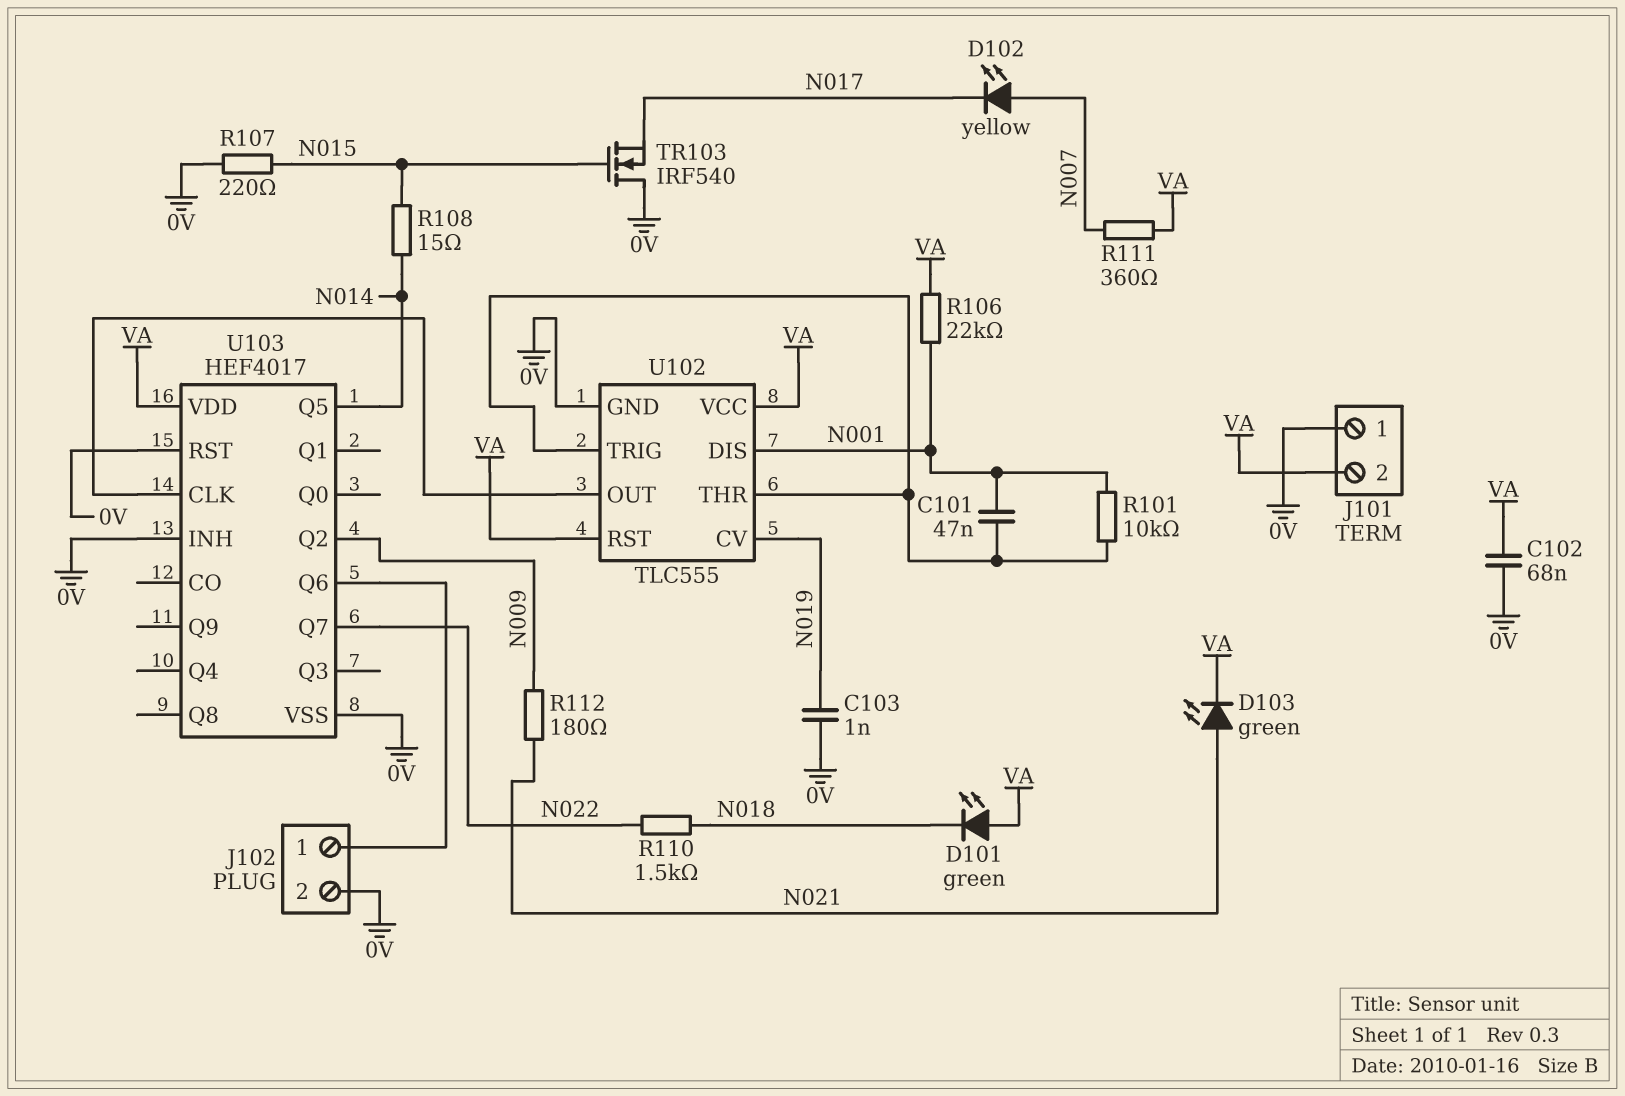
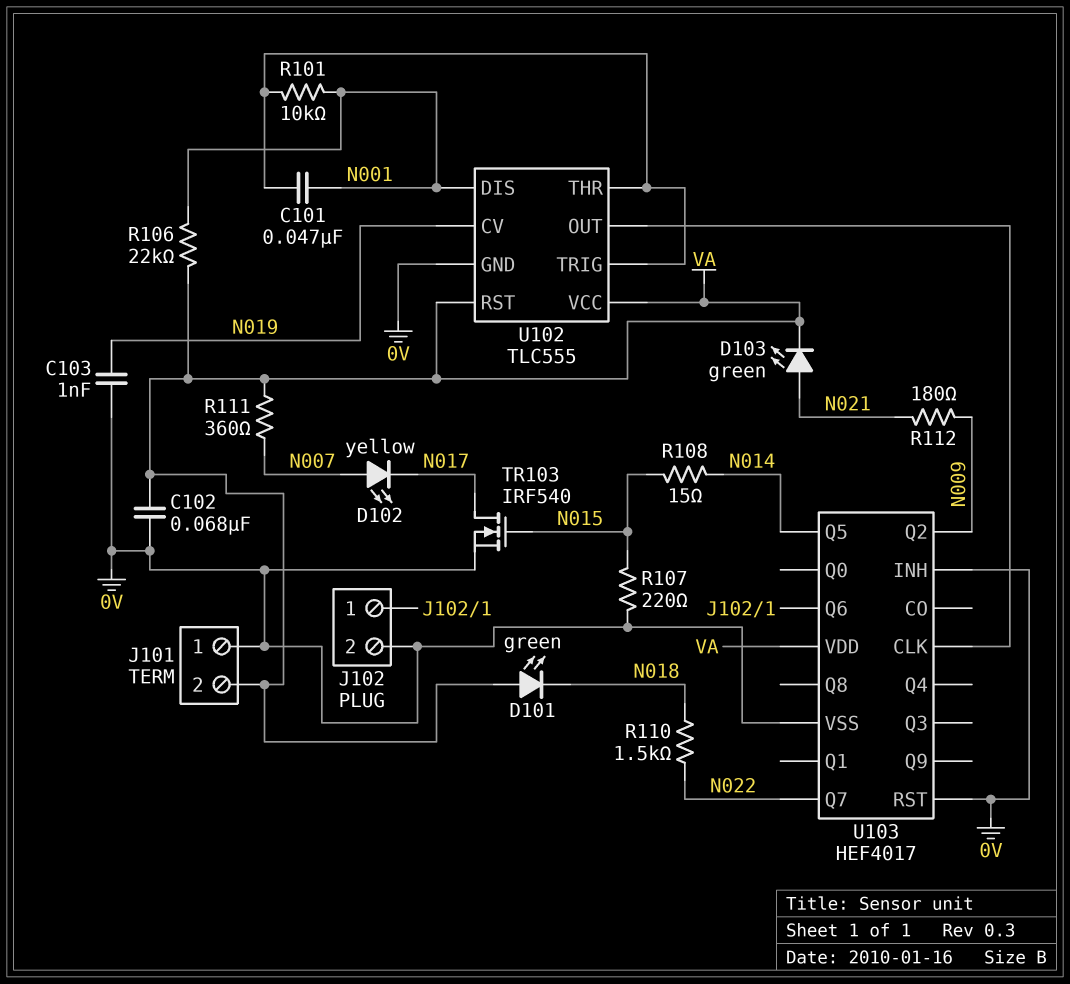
TR103: NMOS IRF540 (G N015, D 0V, S N017) -> NMOS IRF540 (G N015, D N017, S 0V)

